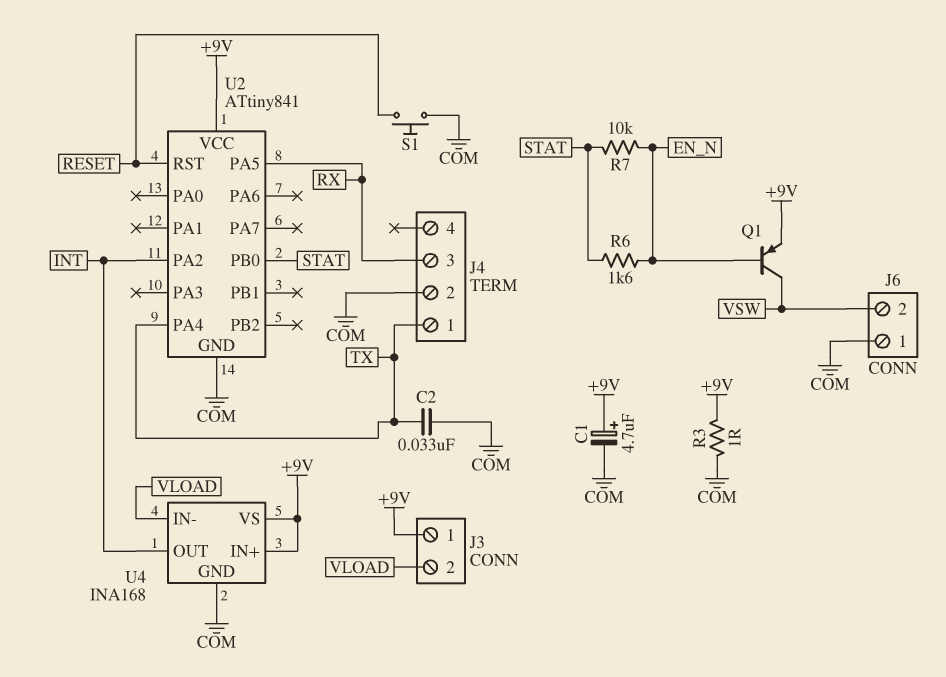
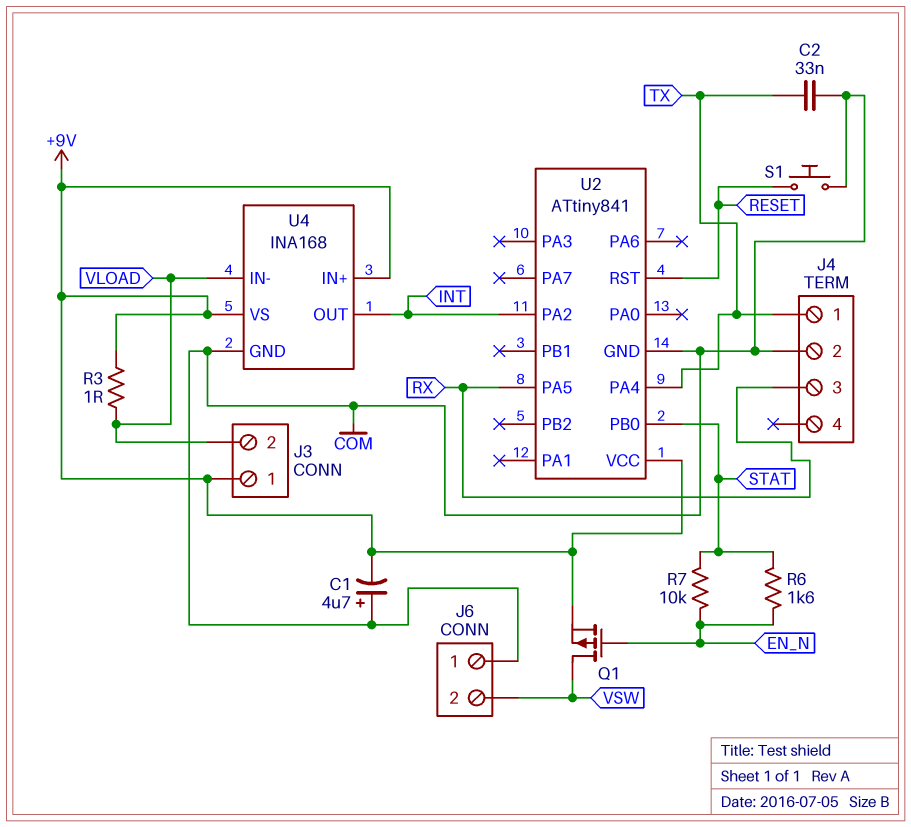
C1: 4.7uF (plus +9V, minus COM) -> 4.7uF (plus COM, minus +9V)
Q1: PNP (B EN_N, C VSW, E +9V) -> PMOS (G EN_N, D VSW, S +9V)
R3: 1 (+9V, COM) -> 1 (+9V, VLOAD)

